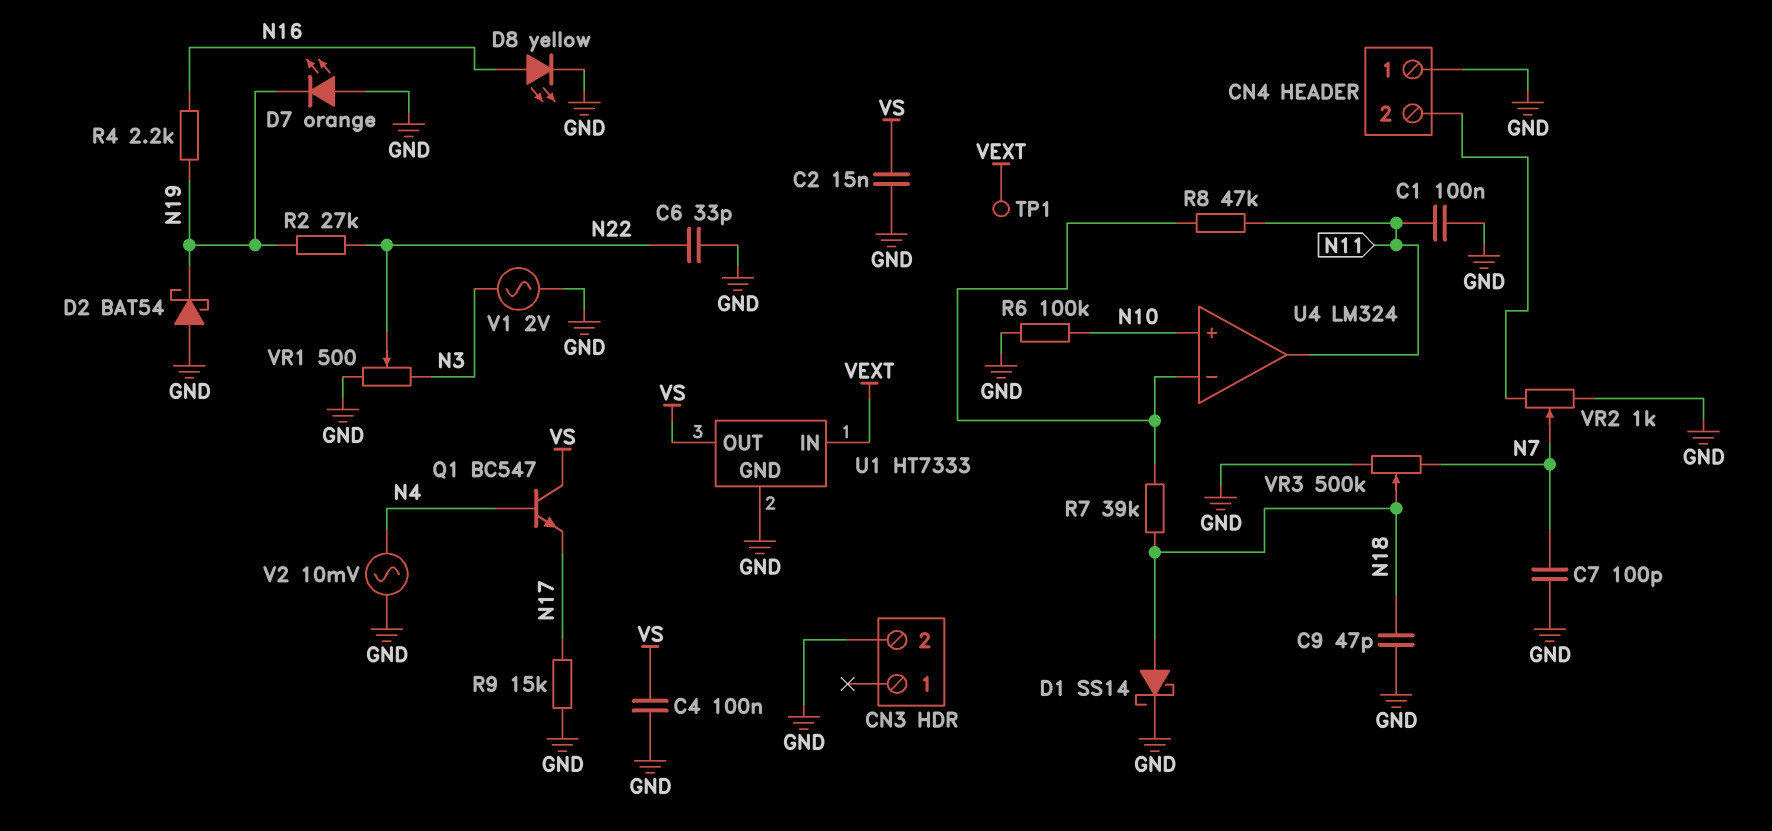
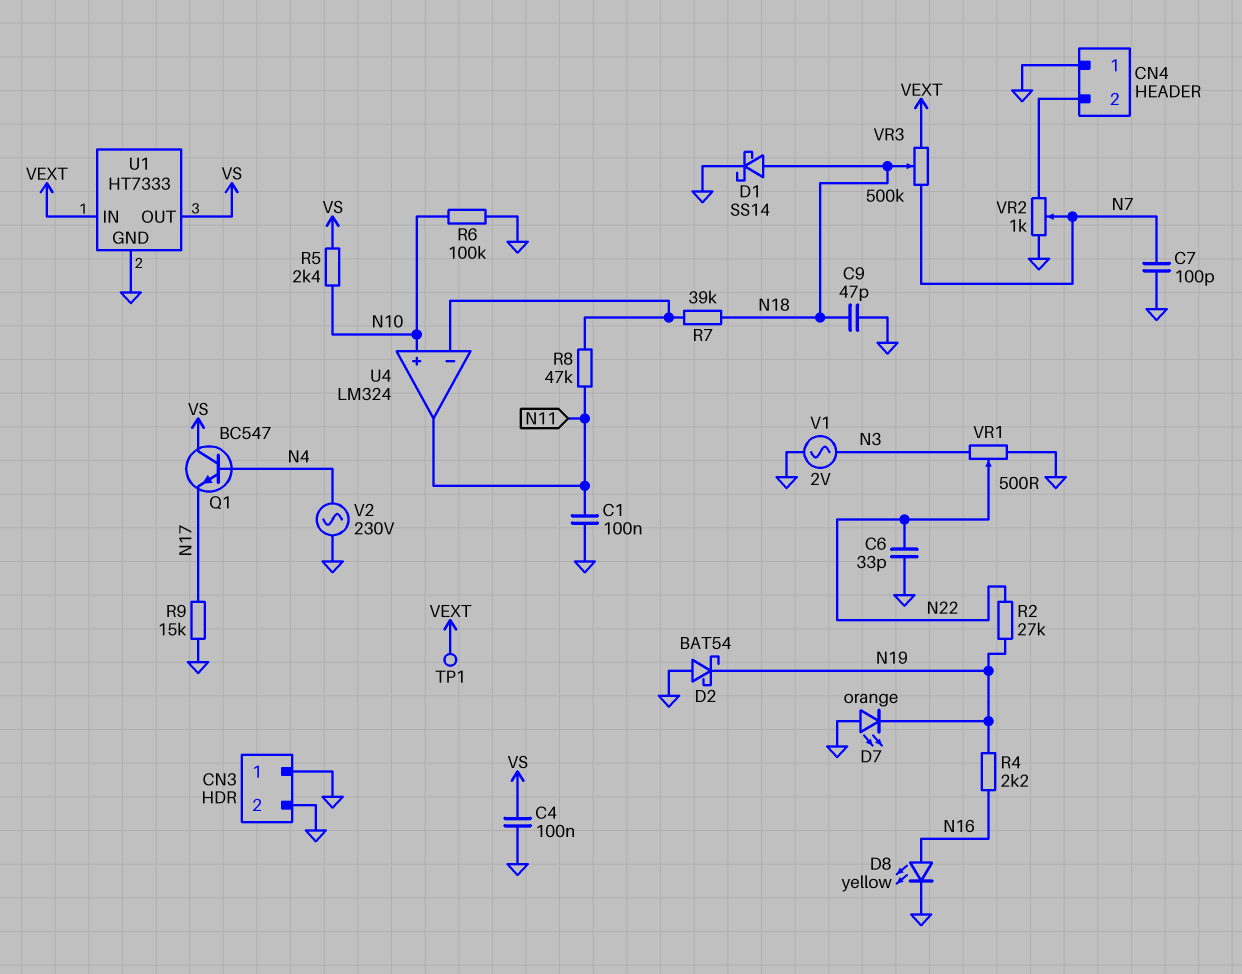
C2: 15nF (GND, VS) -> none
CN3 pin 1: none -> GND
R5: none -> 2.4k (N10, VS)
V2: AC 10mV (GND, N4) -> AC 230V (GND, N4)
VR3: 500k (GND, N7, wiper N18) -> 500k (N7, VEXT, wiper N18)

